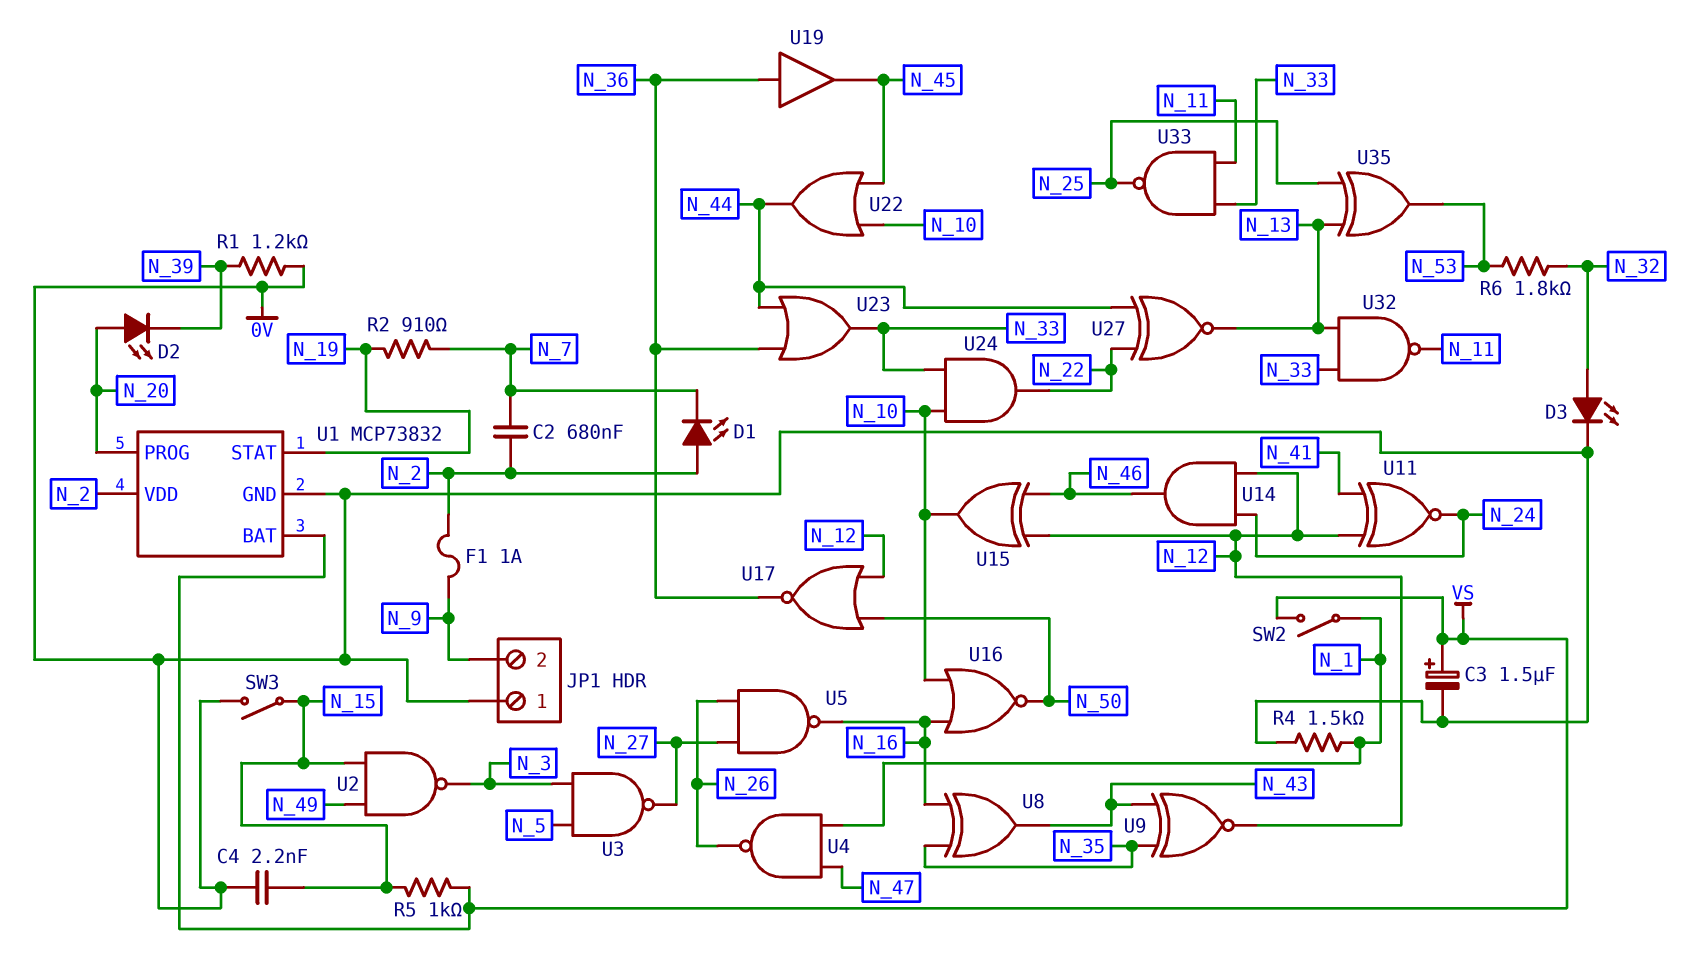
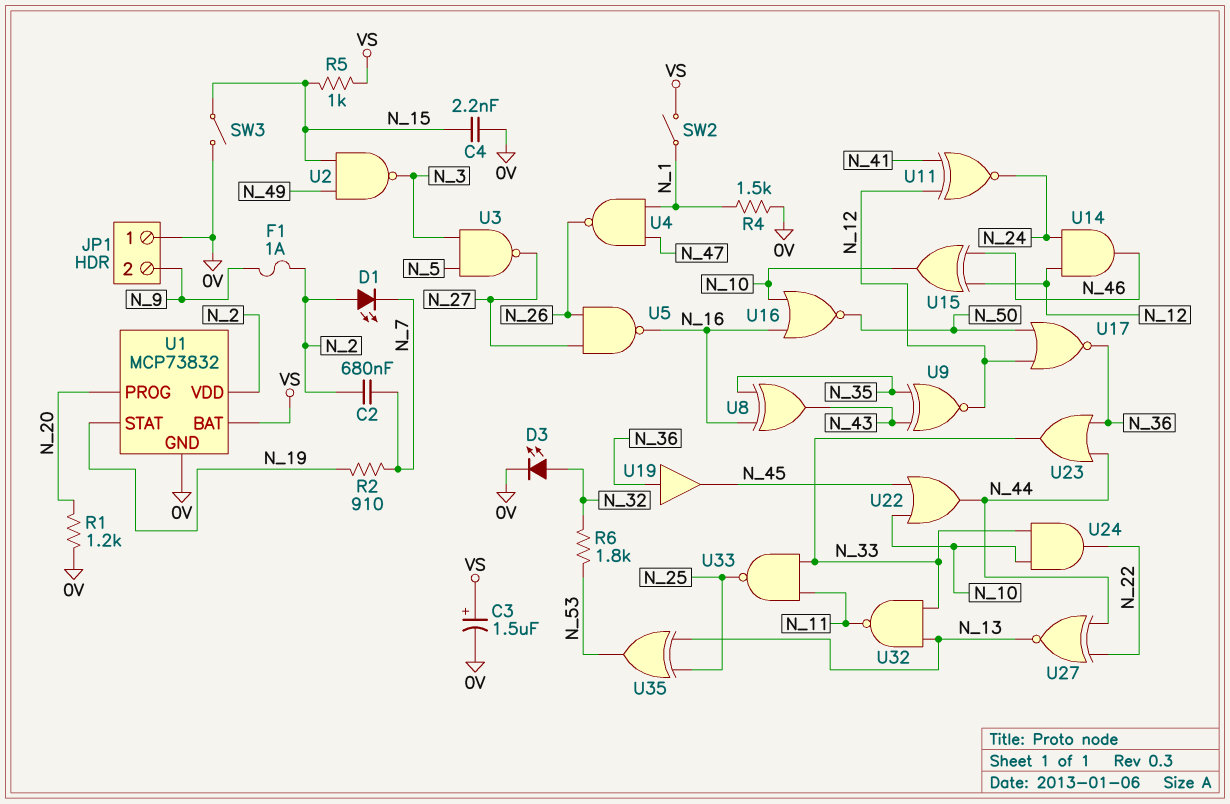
D2: LED (A N_20, K N_39) -> none
R1: 1.2k (0V, N_39) -> 1.2k (0V, N_20)

